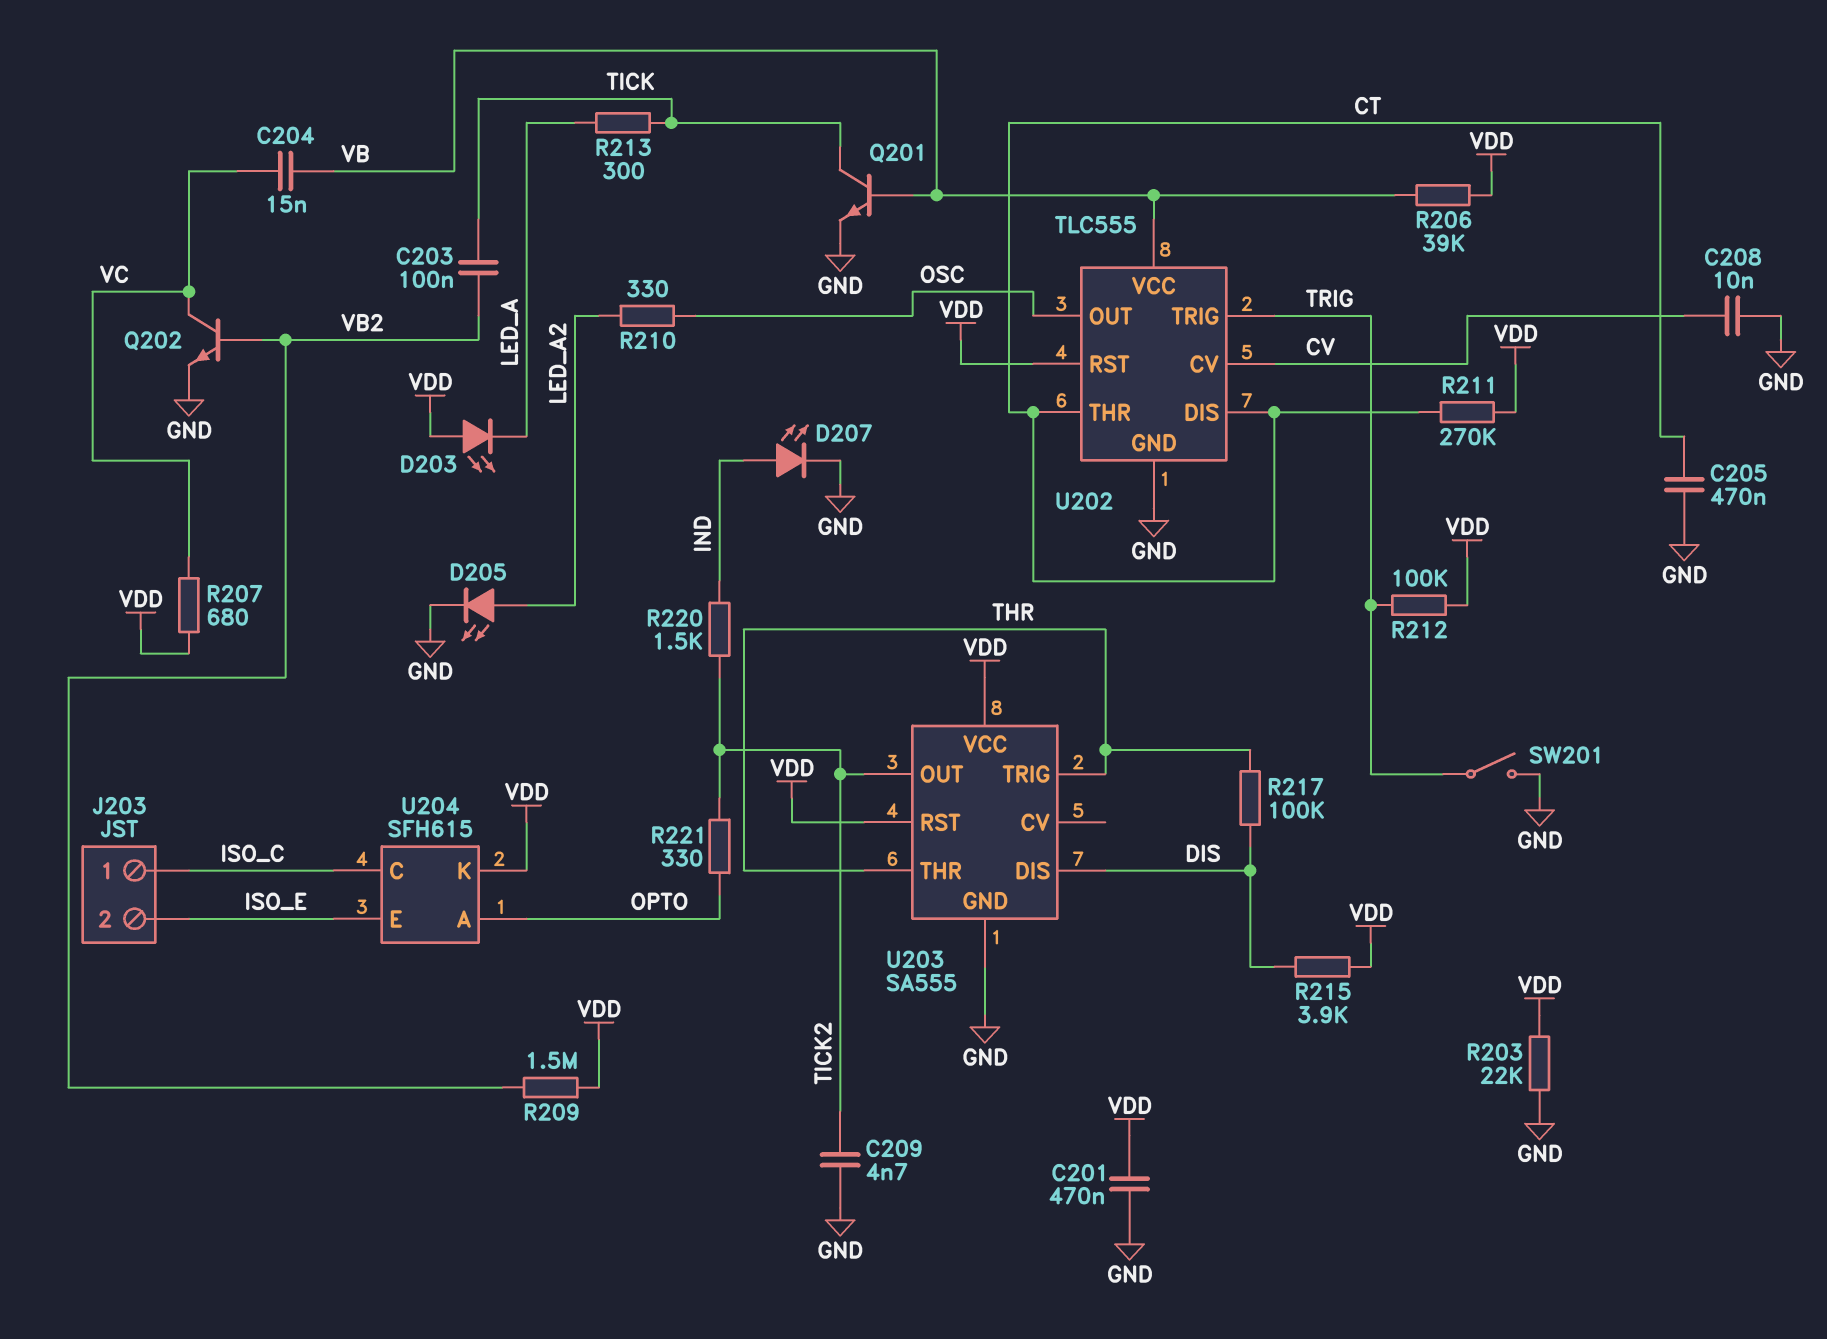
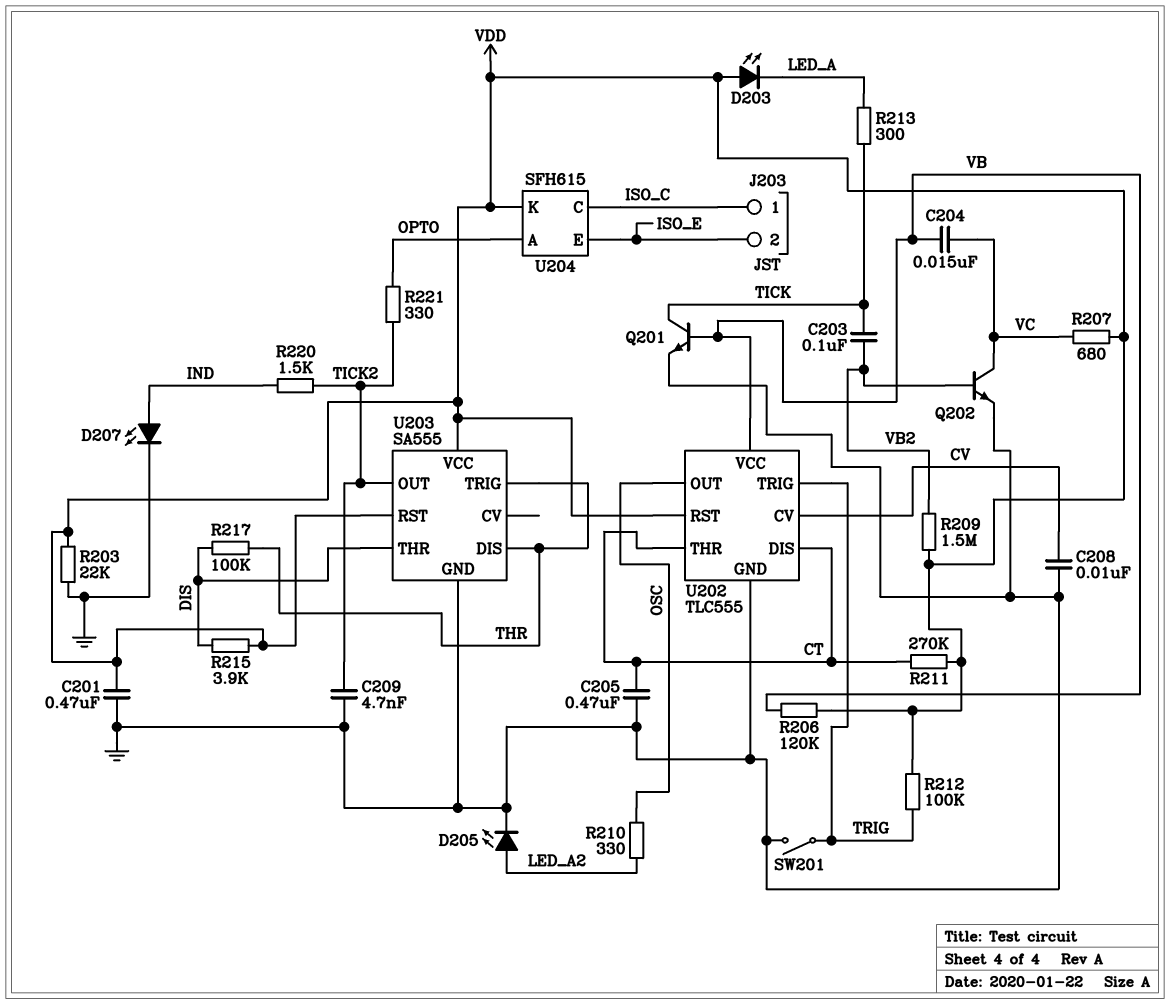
R206: 39k (VB, VDD) -> 120k (VB, VDD)
U203 pin DIS: DIS -> THR
U203 pin THR: THR -> DIS

